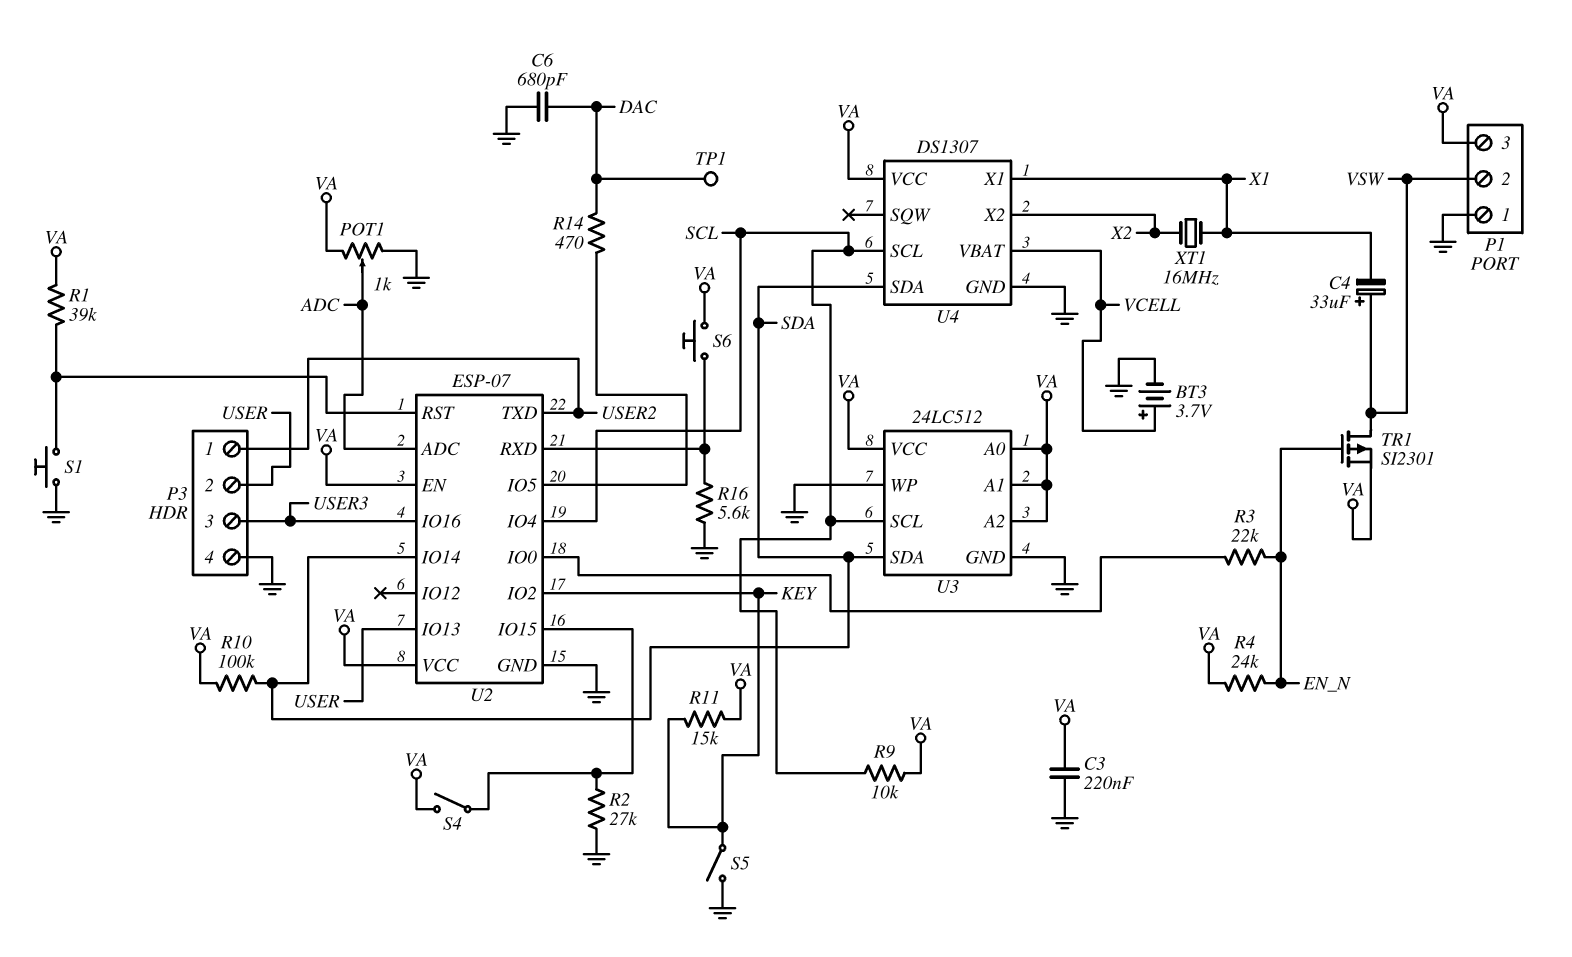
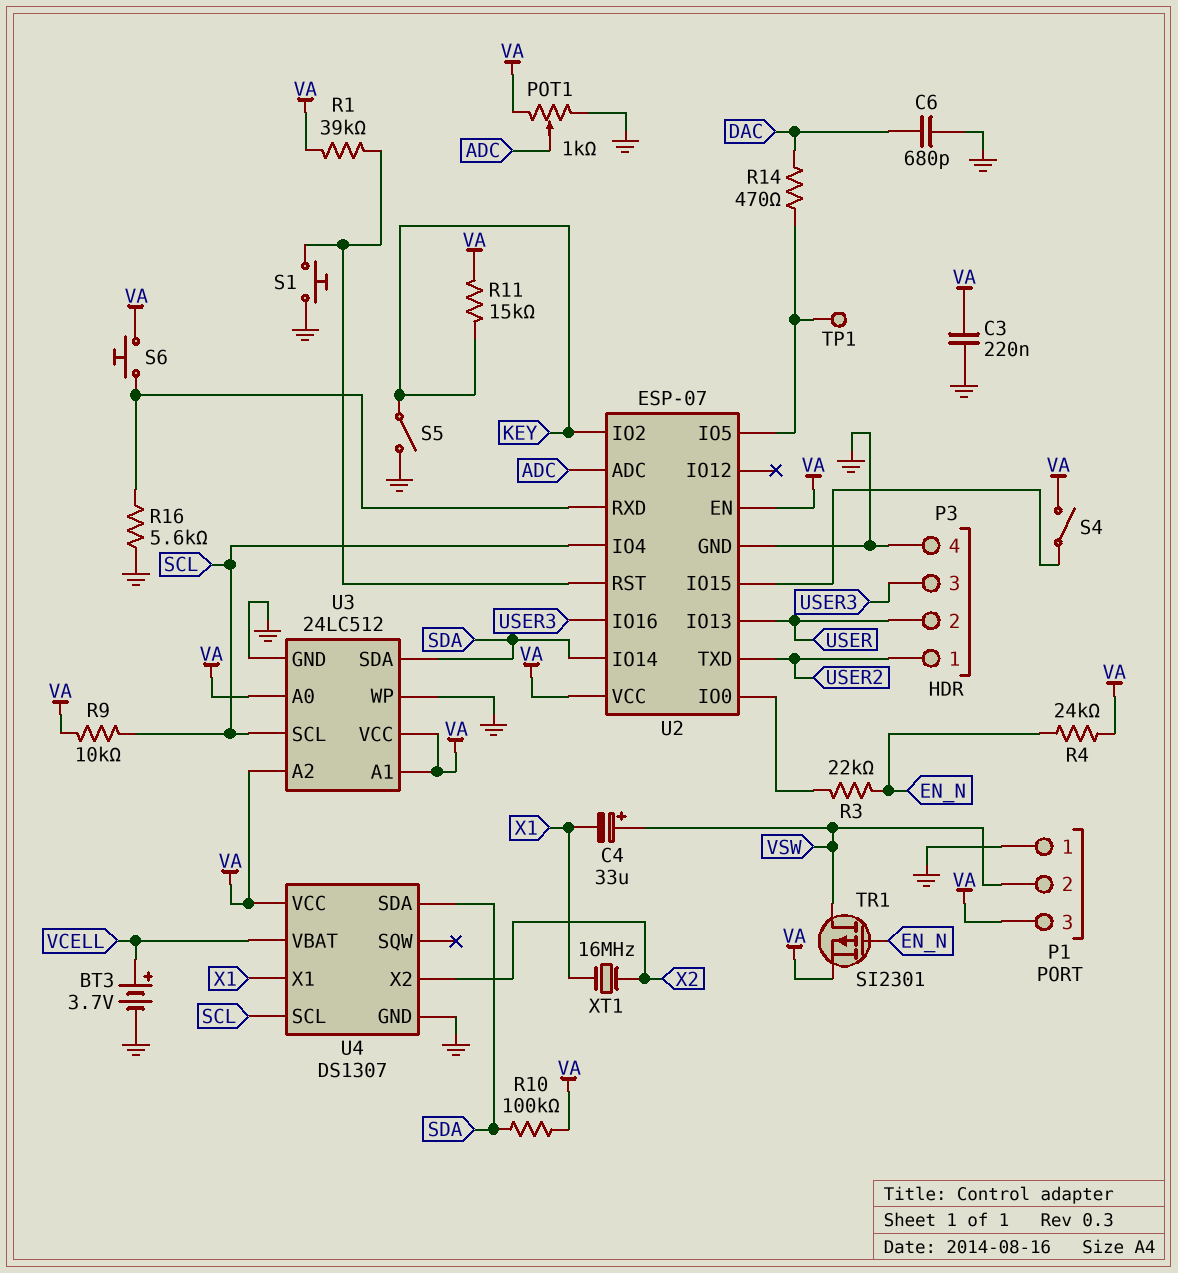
R2: 27k (GND, U2/IO15) -> none
TP1: test point (DAC) -> test point (U2/IO5)

